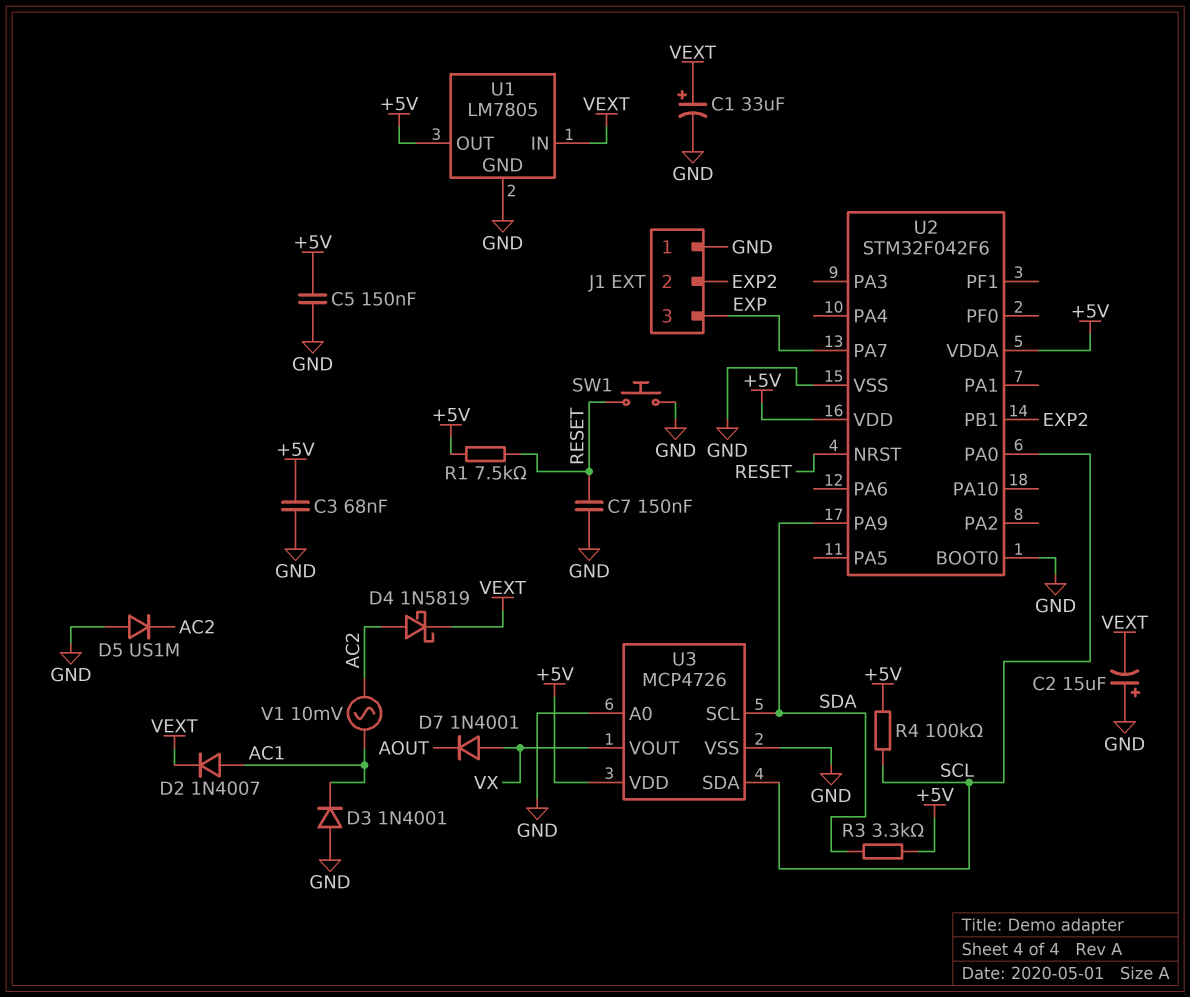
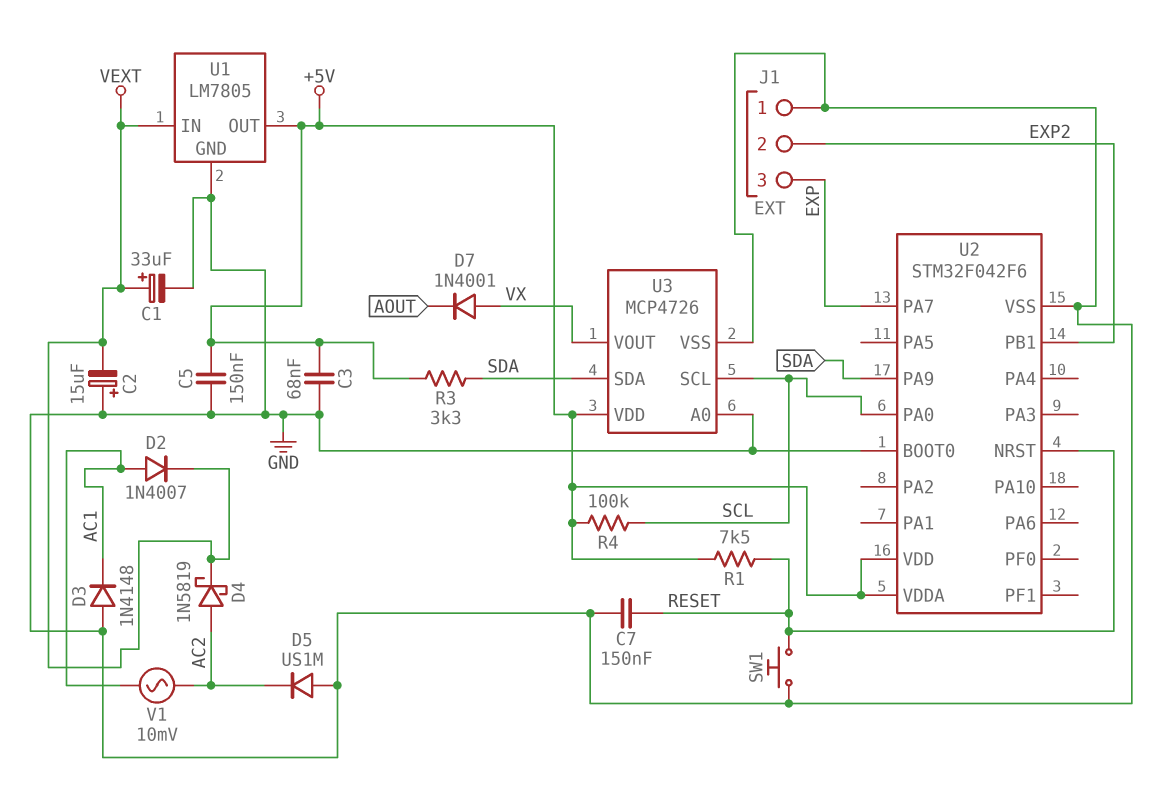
D3: diode 1N4001 (A GND, K AC1) -> diode 1N4148 (A GND, K AC1)
U3 pin SCL: SDA -> SCL
U3 pin SDA: SCL -> SDA

